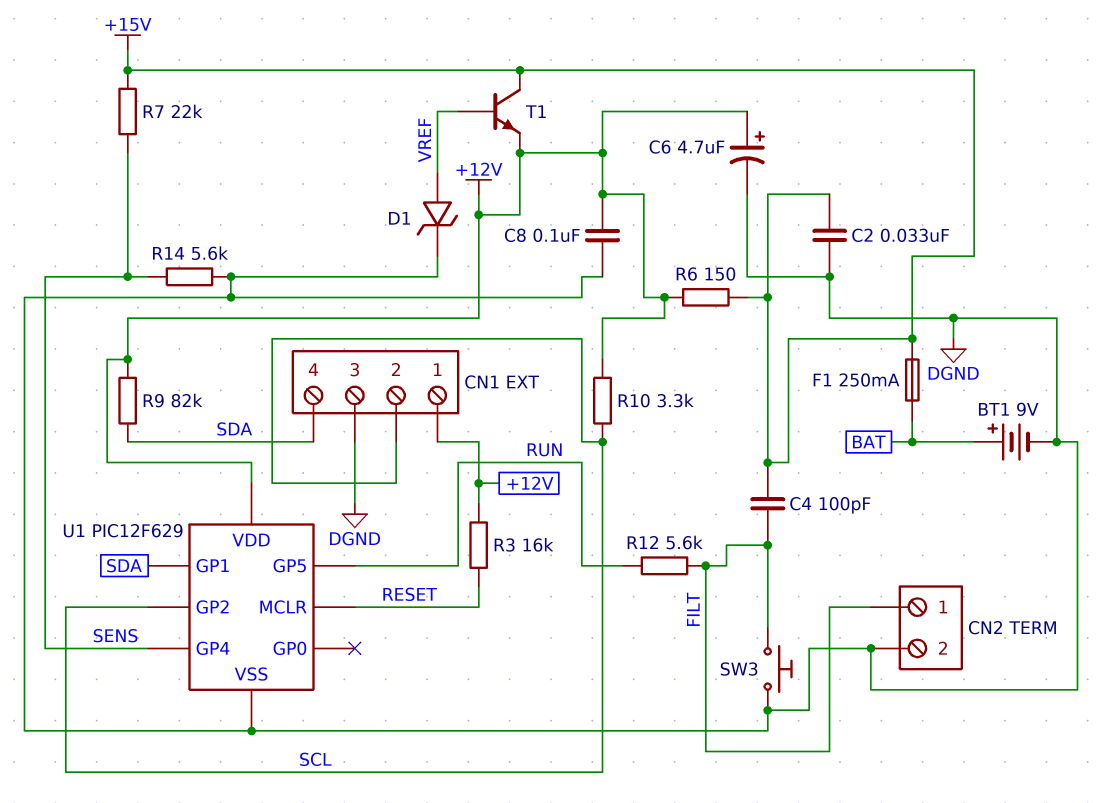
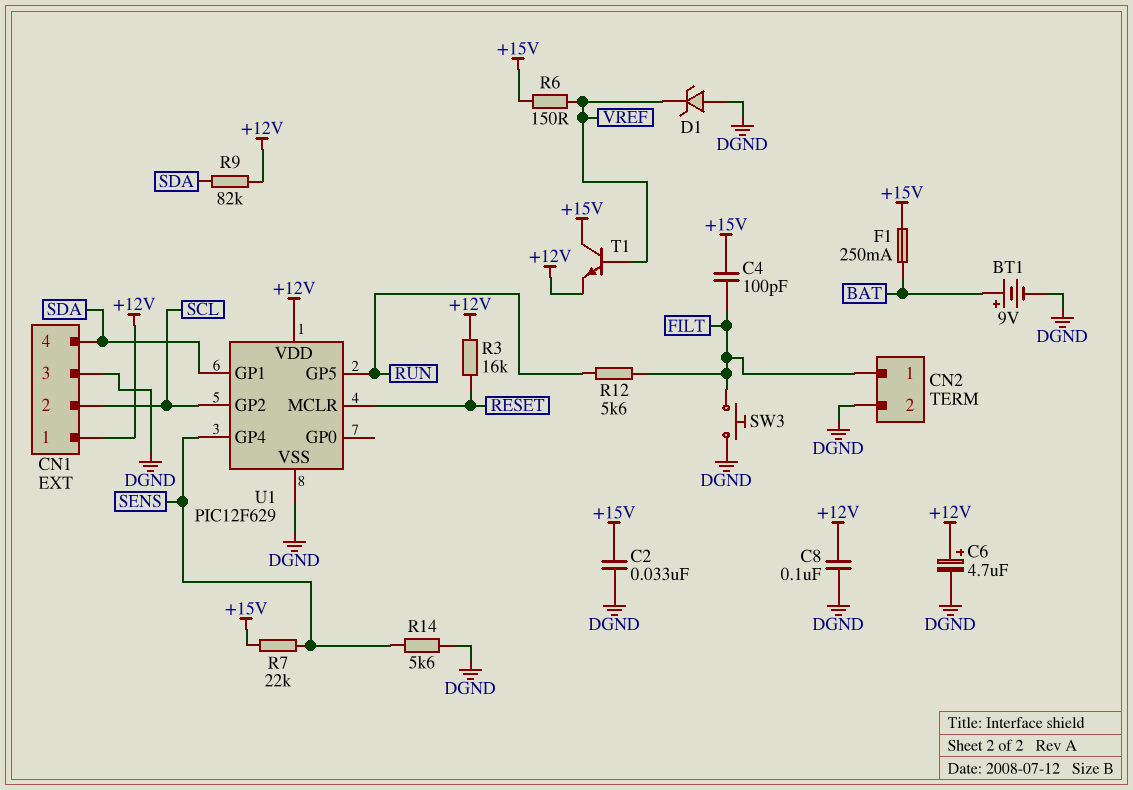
D1: zener (A VREF, K DGND) -> zener (A DGND, K VREF)
R6: 150 (+12V, +15V) -> 150 (+15V, VREF)
R10: 3.3k (+12V, SCL) -> none

